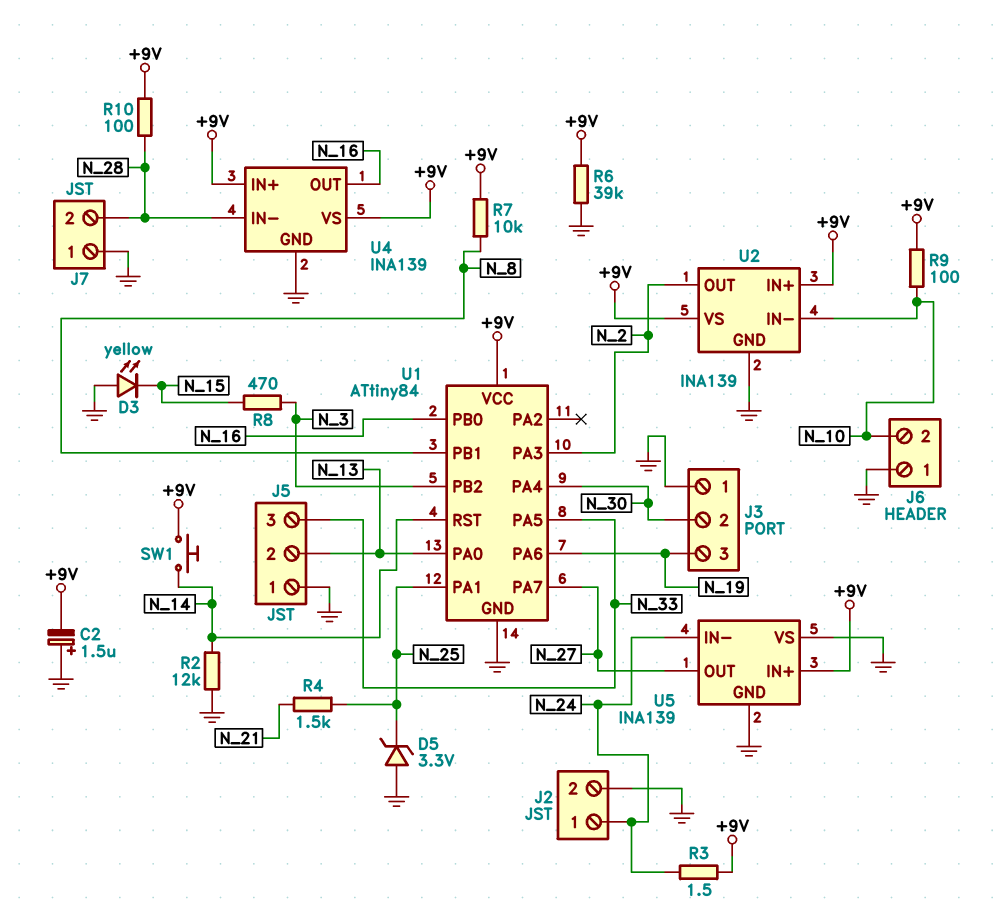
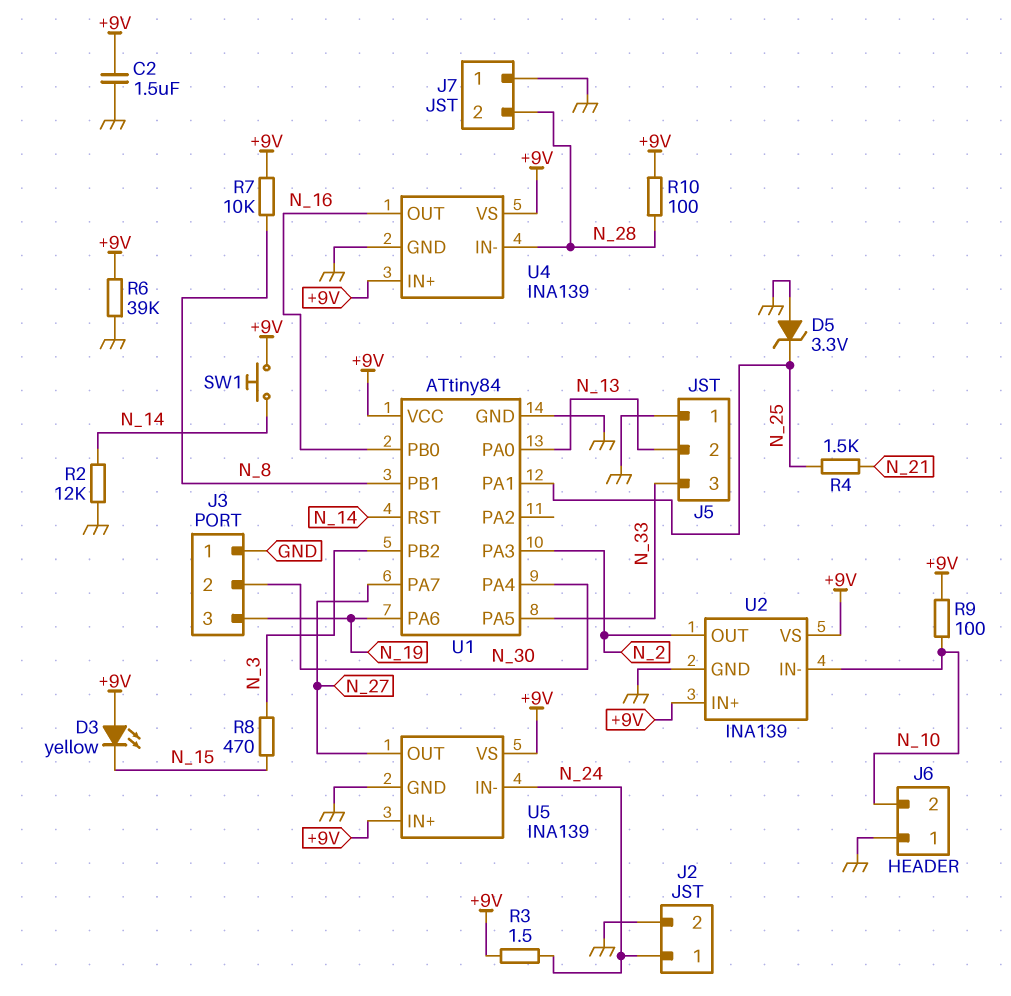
C2: 1.5uF (plus GND, minus +9V) -> 1.5uF (+9V, GND)
D3: LED yellow (A GND, K N_15) -> LED yellow (A +9V, K N_15)
U5 pin VS: GND -> +9V

